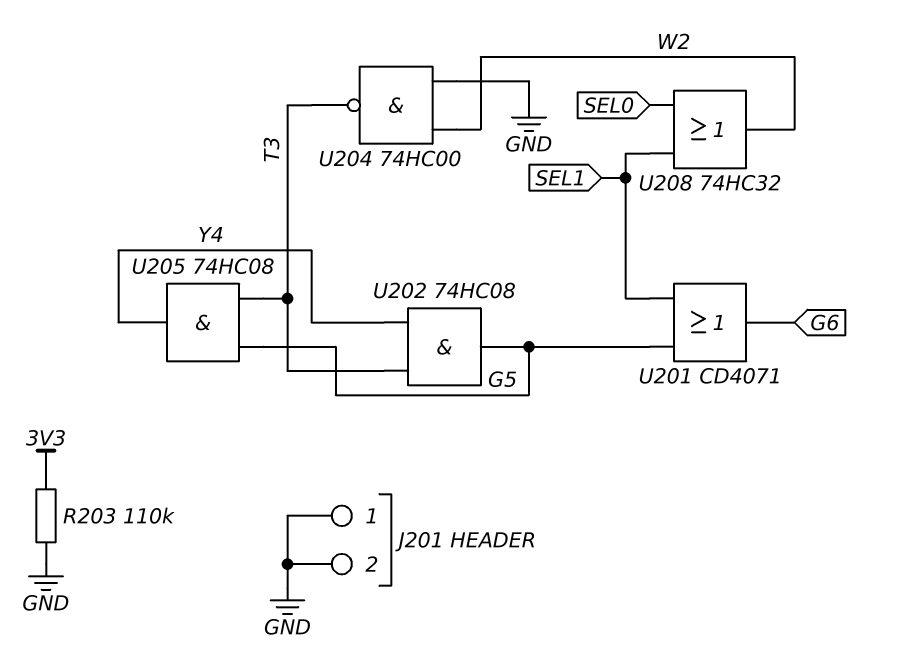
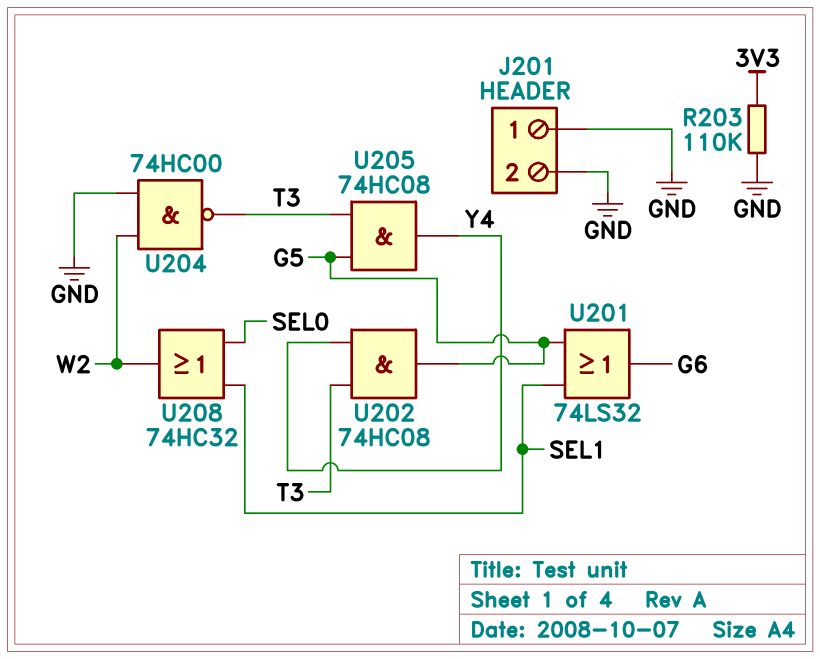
U201: OR CD4071 (in G5, in SEL1, out G6) -> OR 74LS32 (in G5, in SEL1, out G6)

